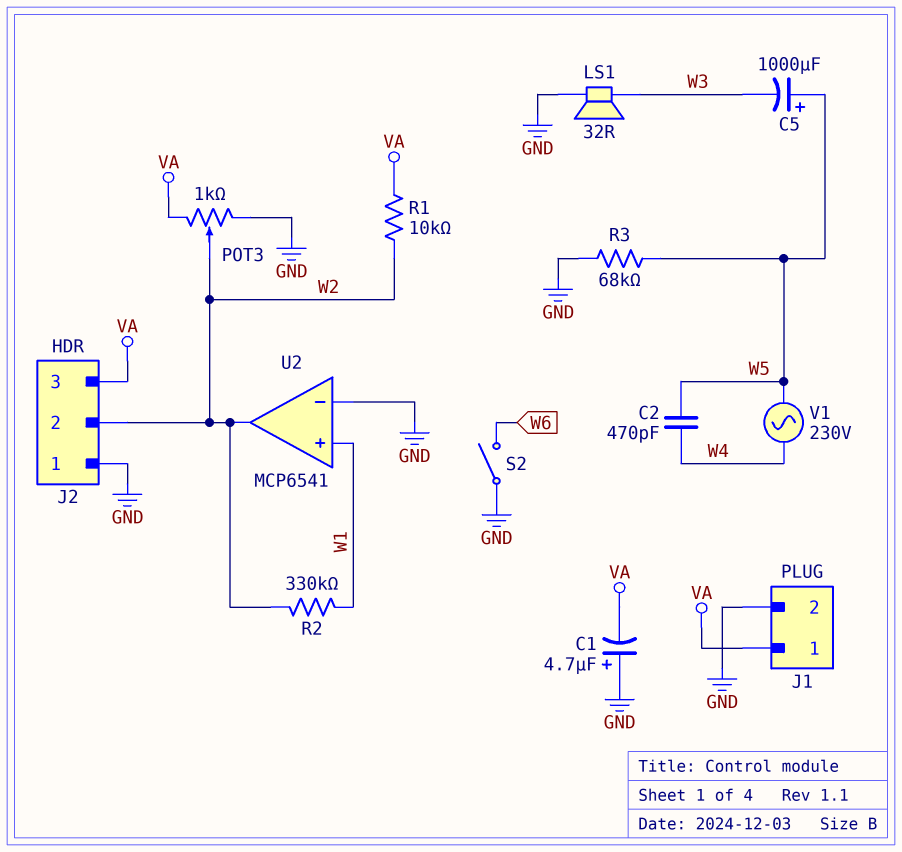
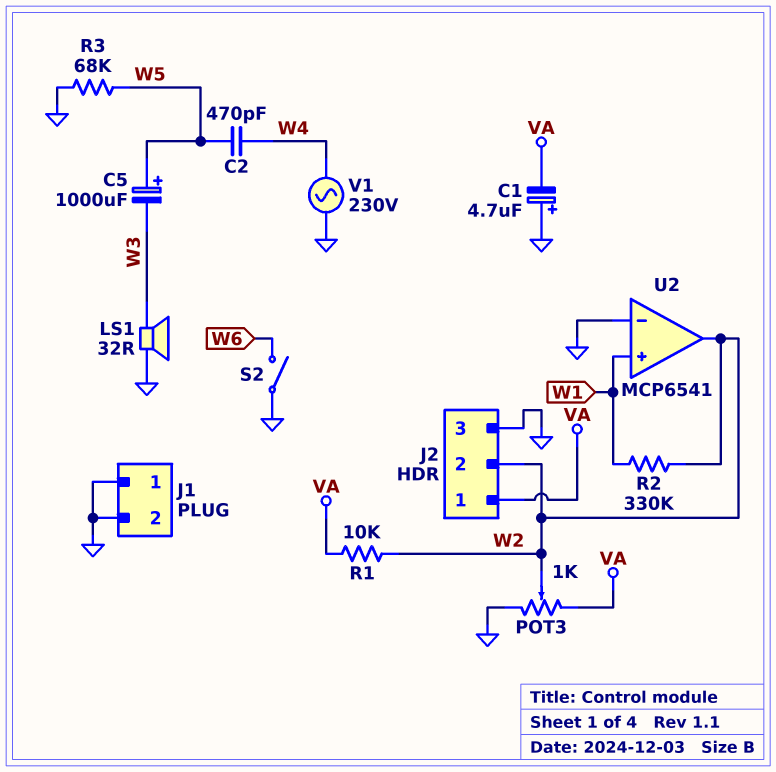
J1 pin 1: VA -> GND
J2 pin 1: GND -> VA
J2 pin 3: VA -> GND
V1: AC 230V (W4, W5) -> AC 230V (GND, W4)

